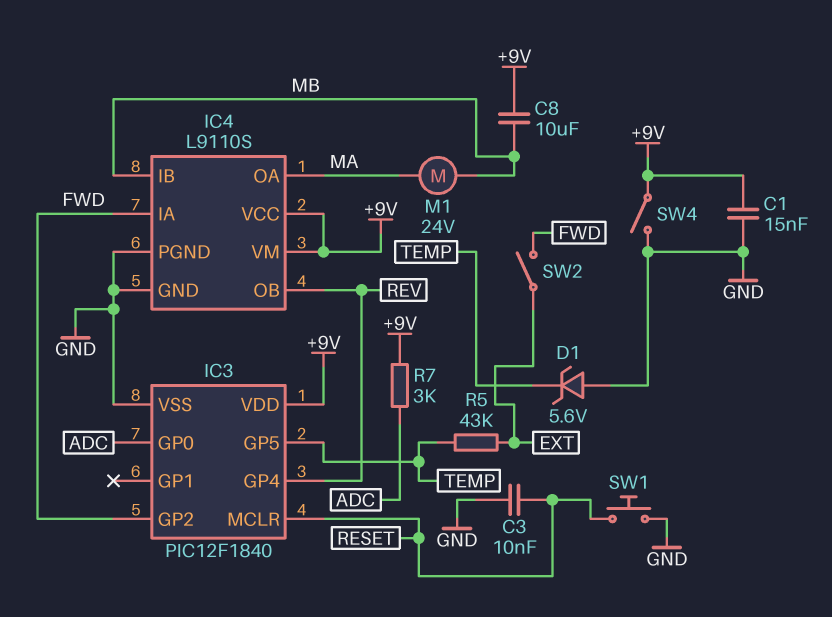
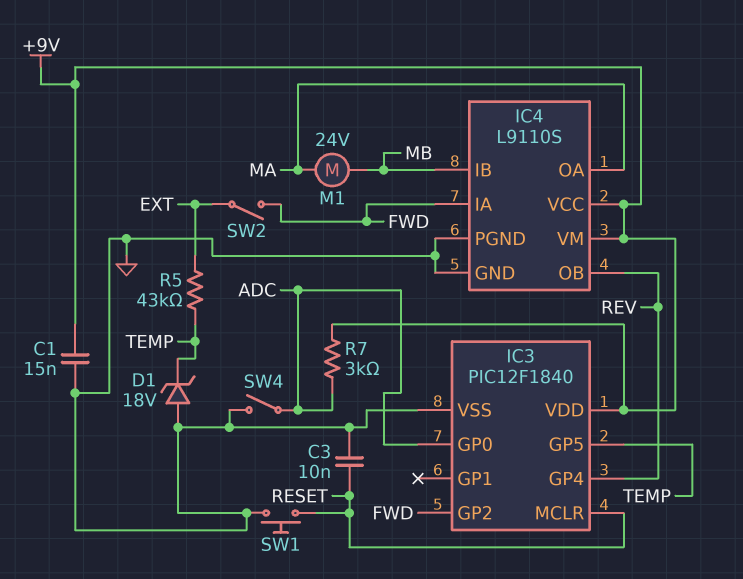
C8: 10uF (+9V, MB) -> none
D1: zener 5.6V (A GND, K TEMP) -> zener 18V (A GND, K TEMP)
SW4: switch (+9V, GND) -> switch (ADC, GND)

